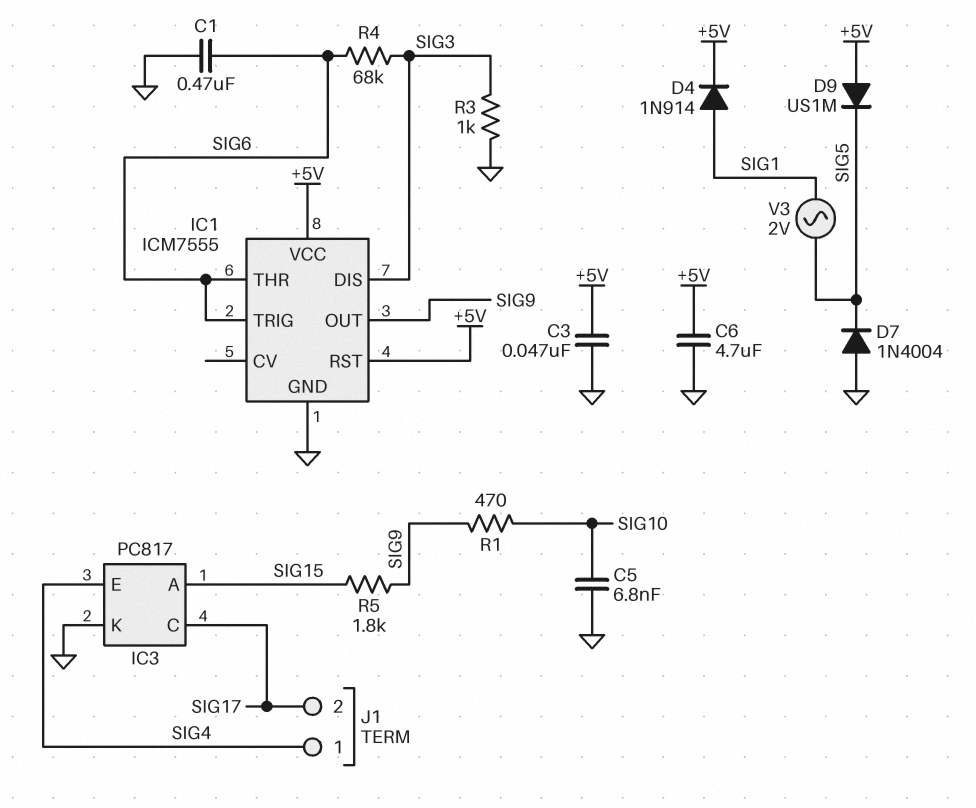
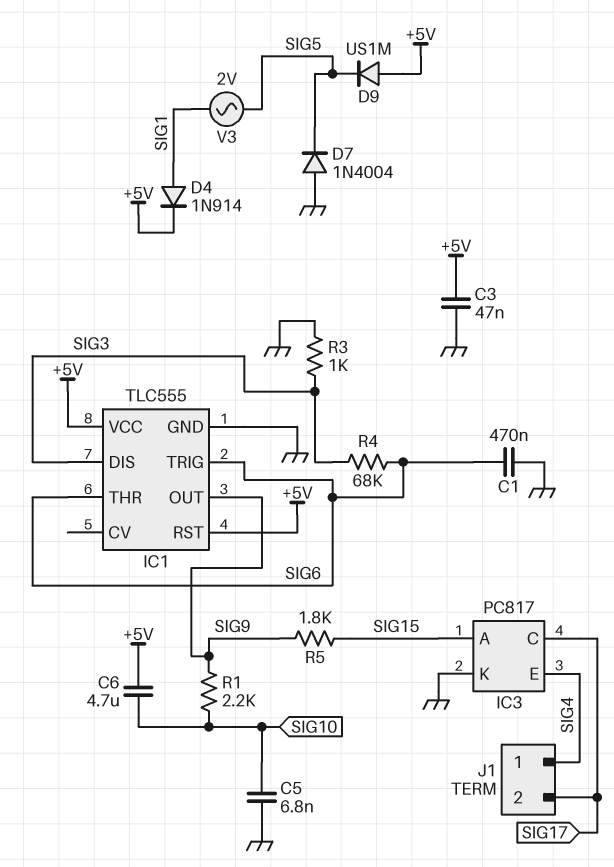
C6: 4.7uF (+5V, GND) -> 4.7uF (+5V, SIG10)
IC1: ICM7555 -> TLC555
R1: 470 (SIG9, SIG10) -> 2.2k (SIG9, SIG10)

